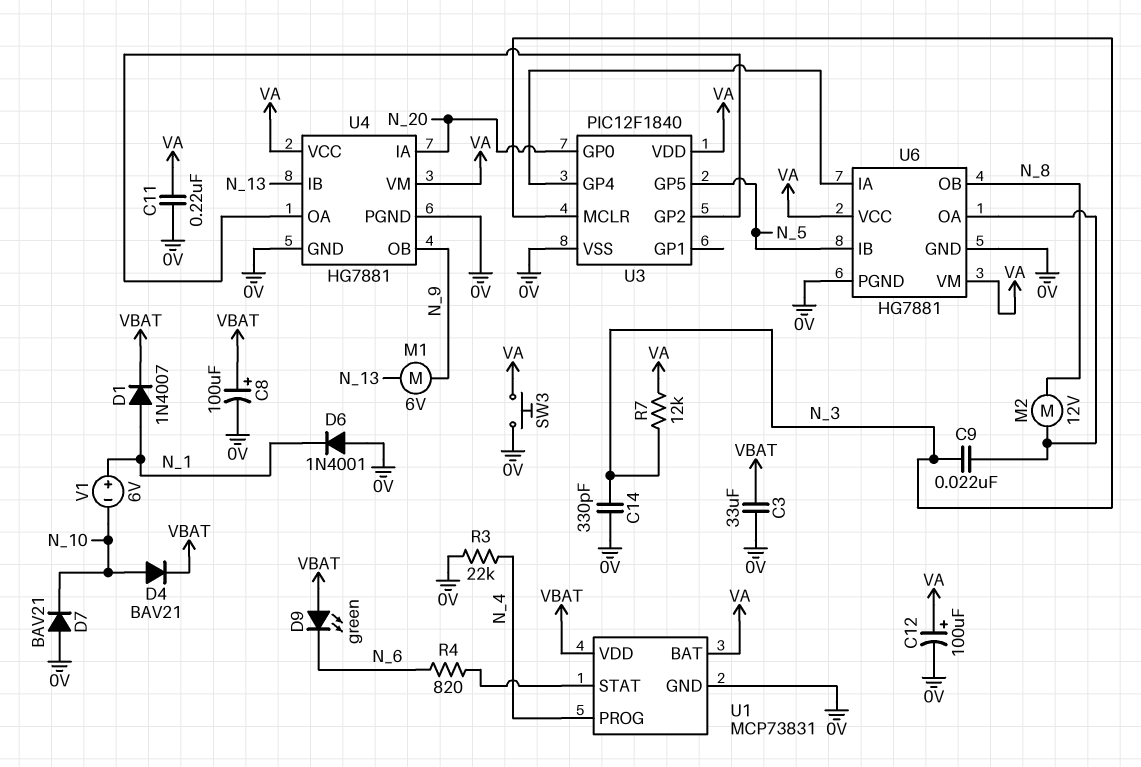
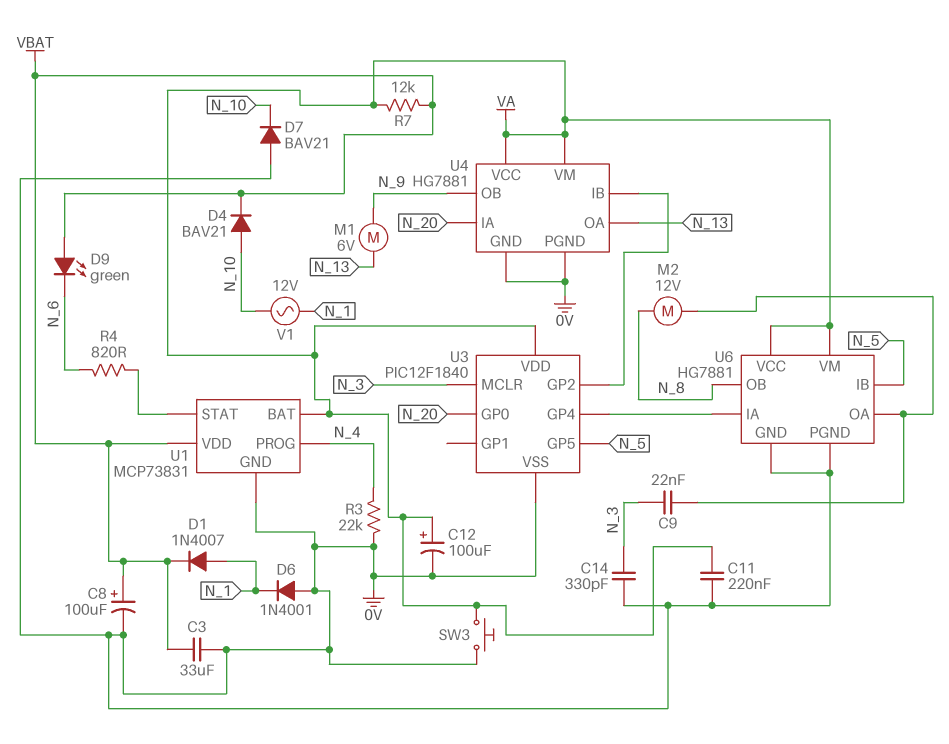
R7: 12k (N_3, VA) -> 12k (VA, VBAT)
U4 pin IB: N_13 -> U3/GP2
U4 pin OA: U3/GP2 -> N_13
V1: 6V (plus N_1, minus N_10) -> AC 12V (N_1, N_10)

